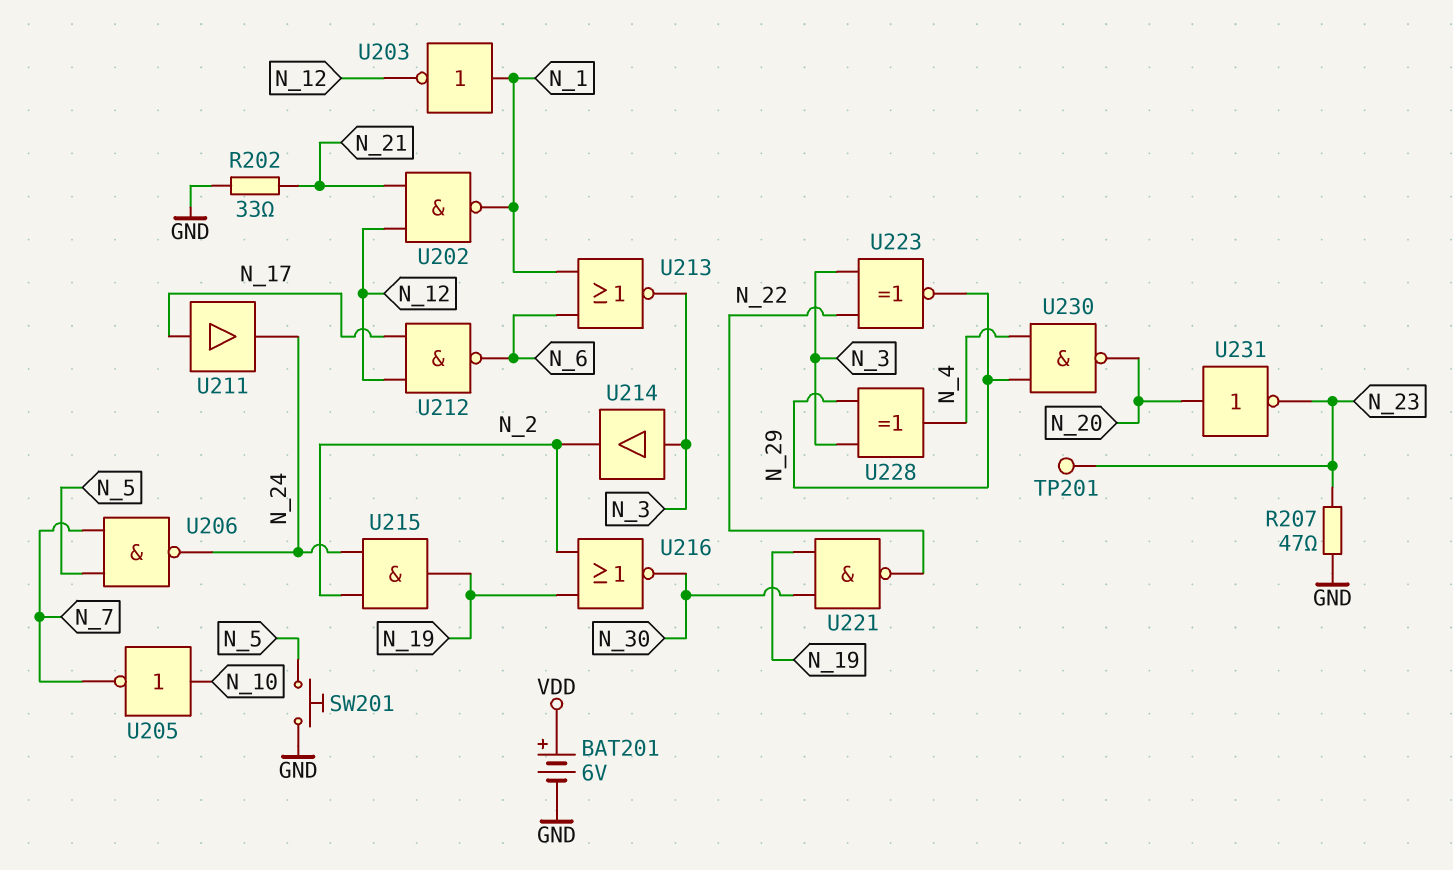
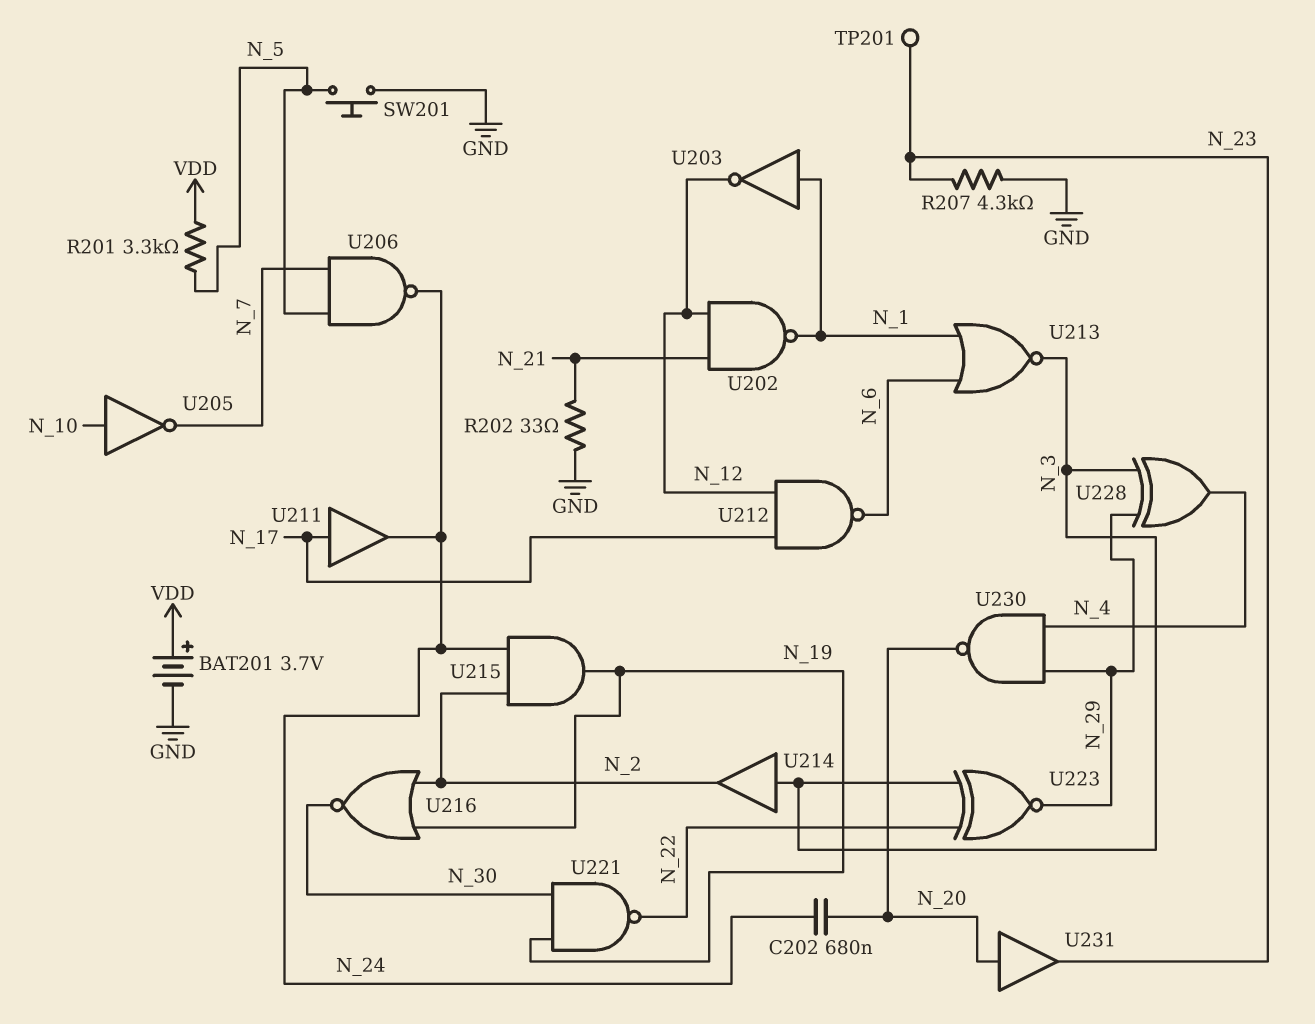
BAT201: 6V (plus VDD, minus GND) -> 3.7V (plus VDD, minus GND)
C202: none -> 680nF (N_20, N_24)
R201: none -> 3.3k (N_5, VDD)
R207: 47 (GND, N_23) -> 4.3k (GND, N_23)
U231: NOT (in N_20, out N_23) -> buffer (in N_20, out N_23)

